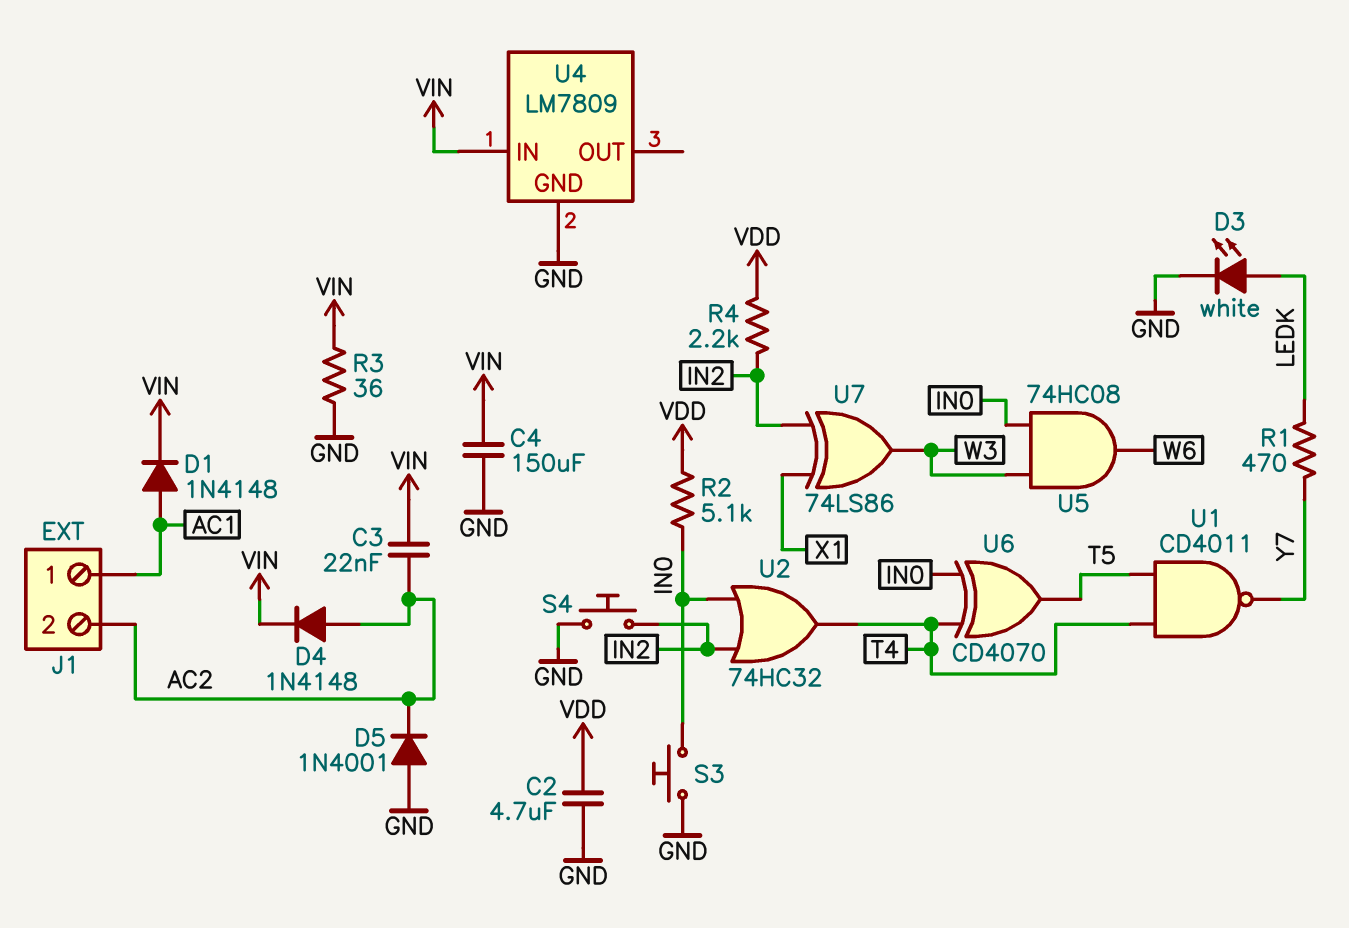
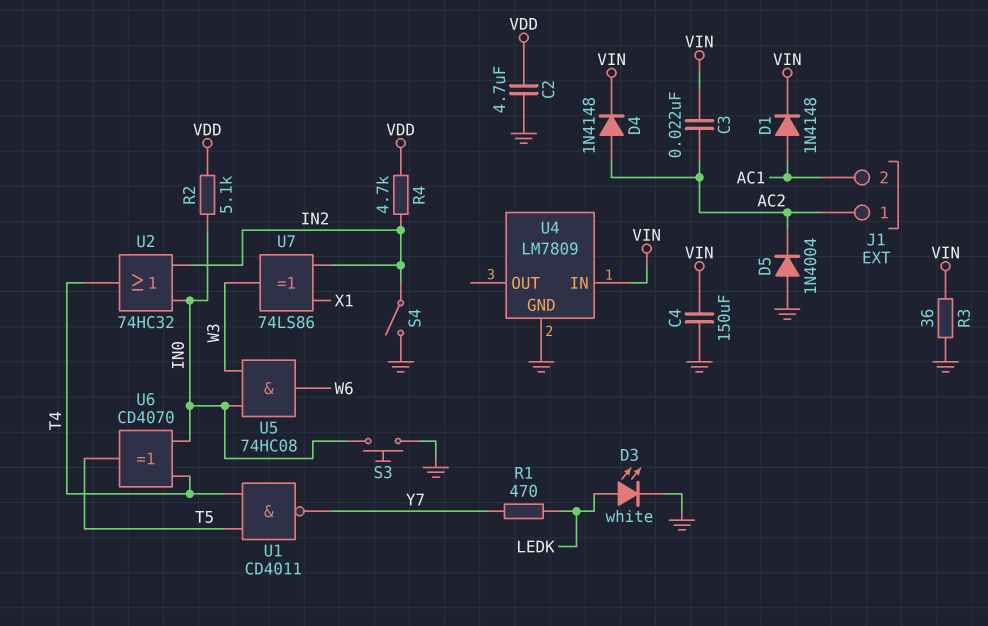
D5: diode 1N4001 (A GND, K AC2) -> diode 1N4004 (A GND, K AC2)
J1 pin 1: AC1 -> AC2
J1 pin 2: AC2 -> AC1
R4: 2.2k (IN2, VDD) -> 4.7k (IN2, VDD)
S4: button (GND, IN2) -> switch (GND, IN2)

